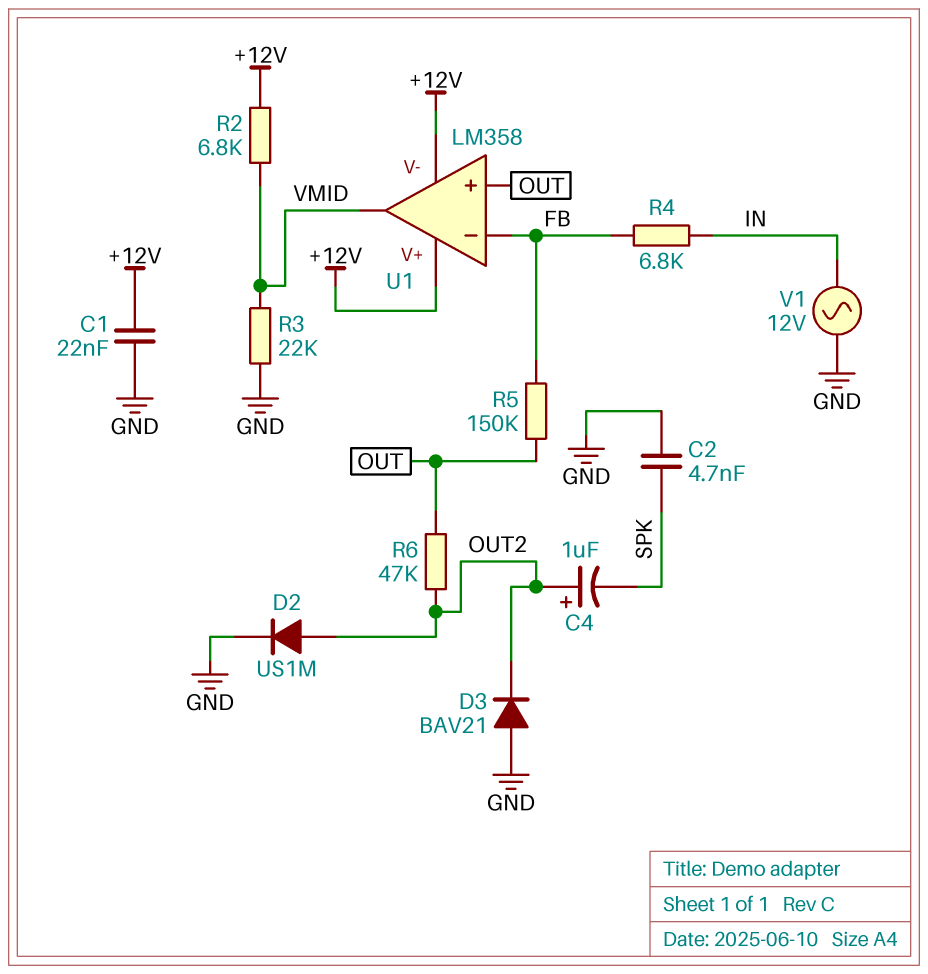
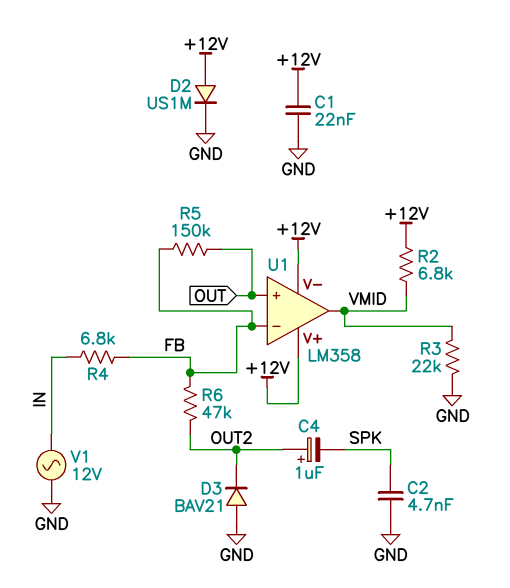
D2: diode US1M (A OUT2, K GND) -> diode US1M (A +12V, K GND)
R6: 47k (OUT, OUT2) -> 47k (FB, OUT2)

